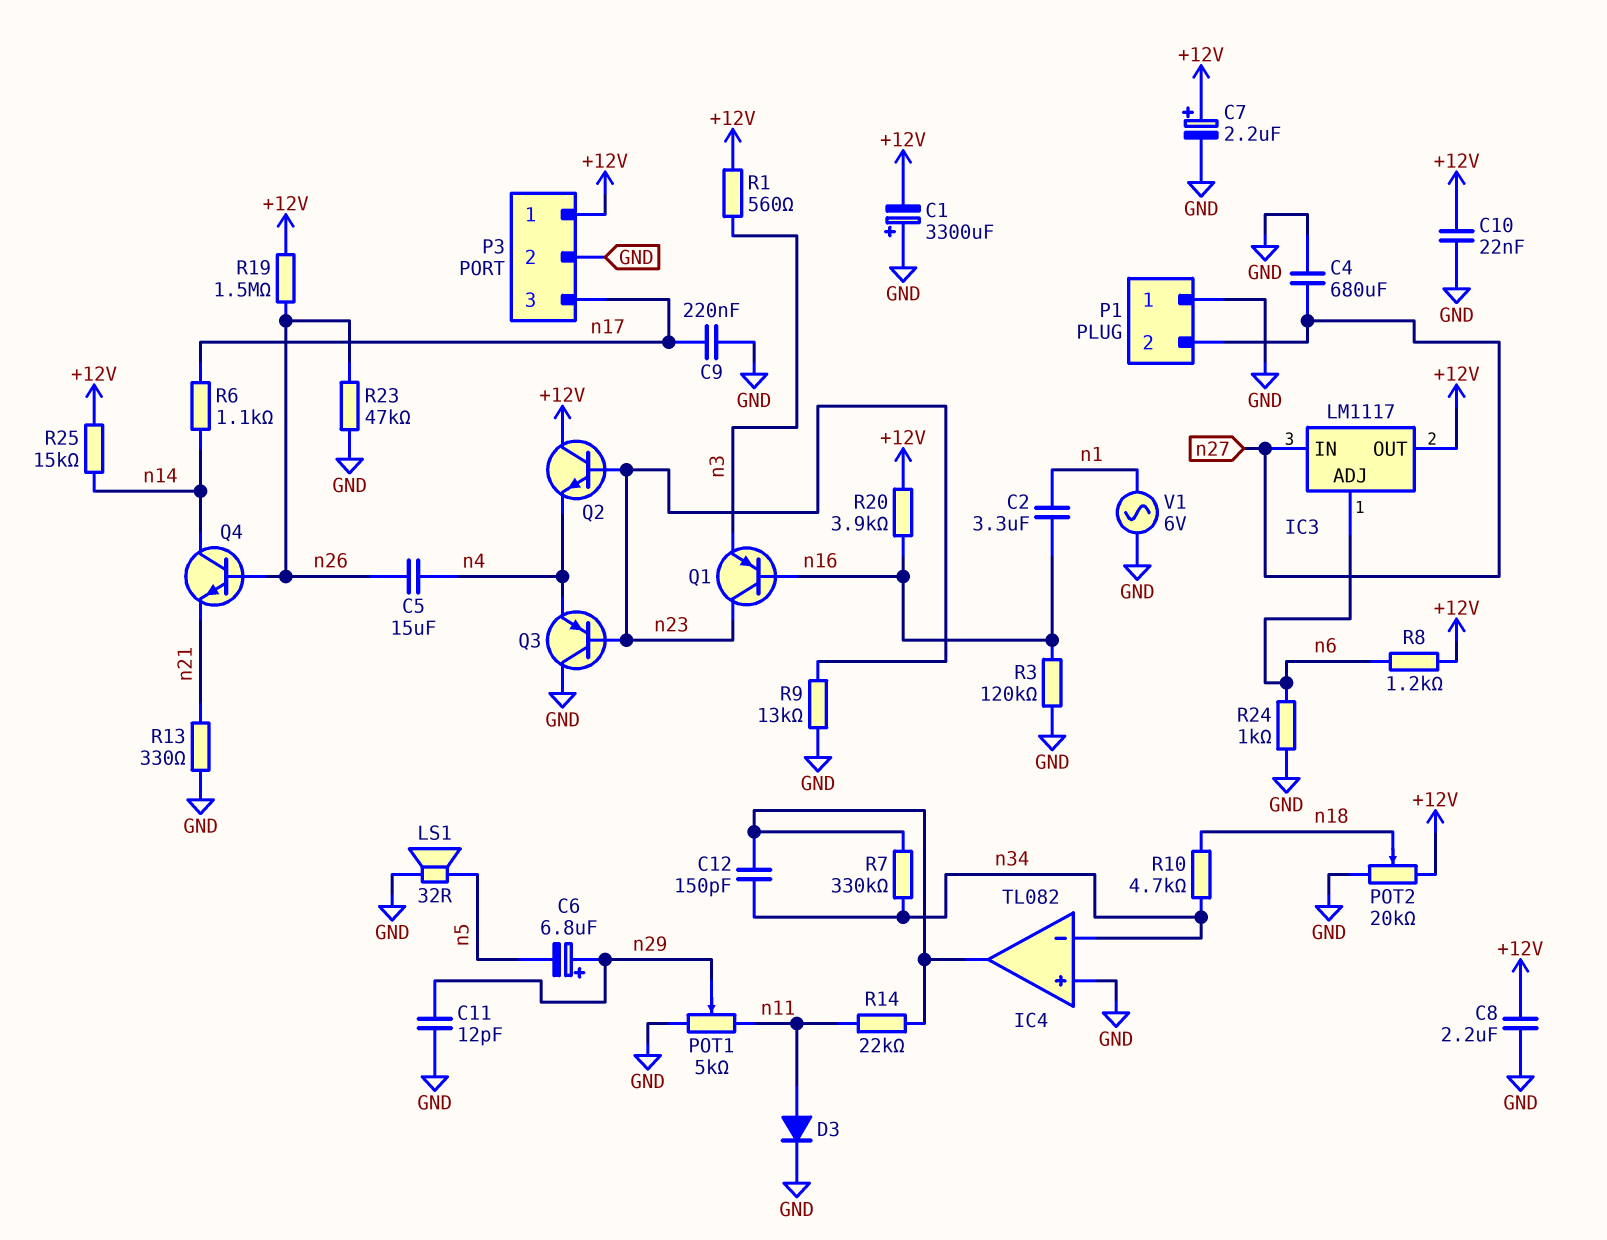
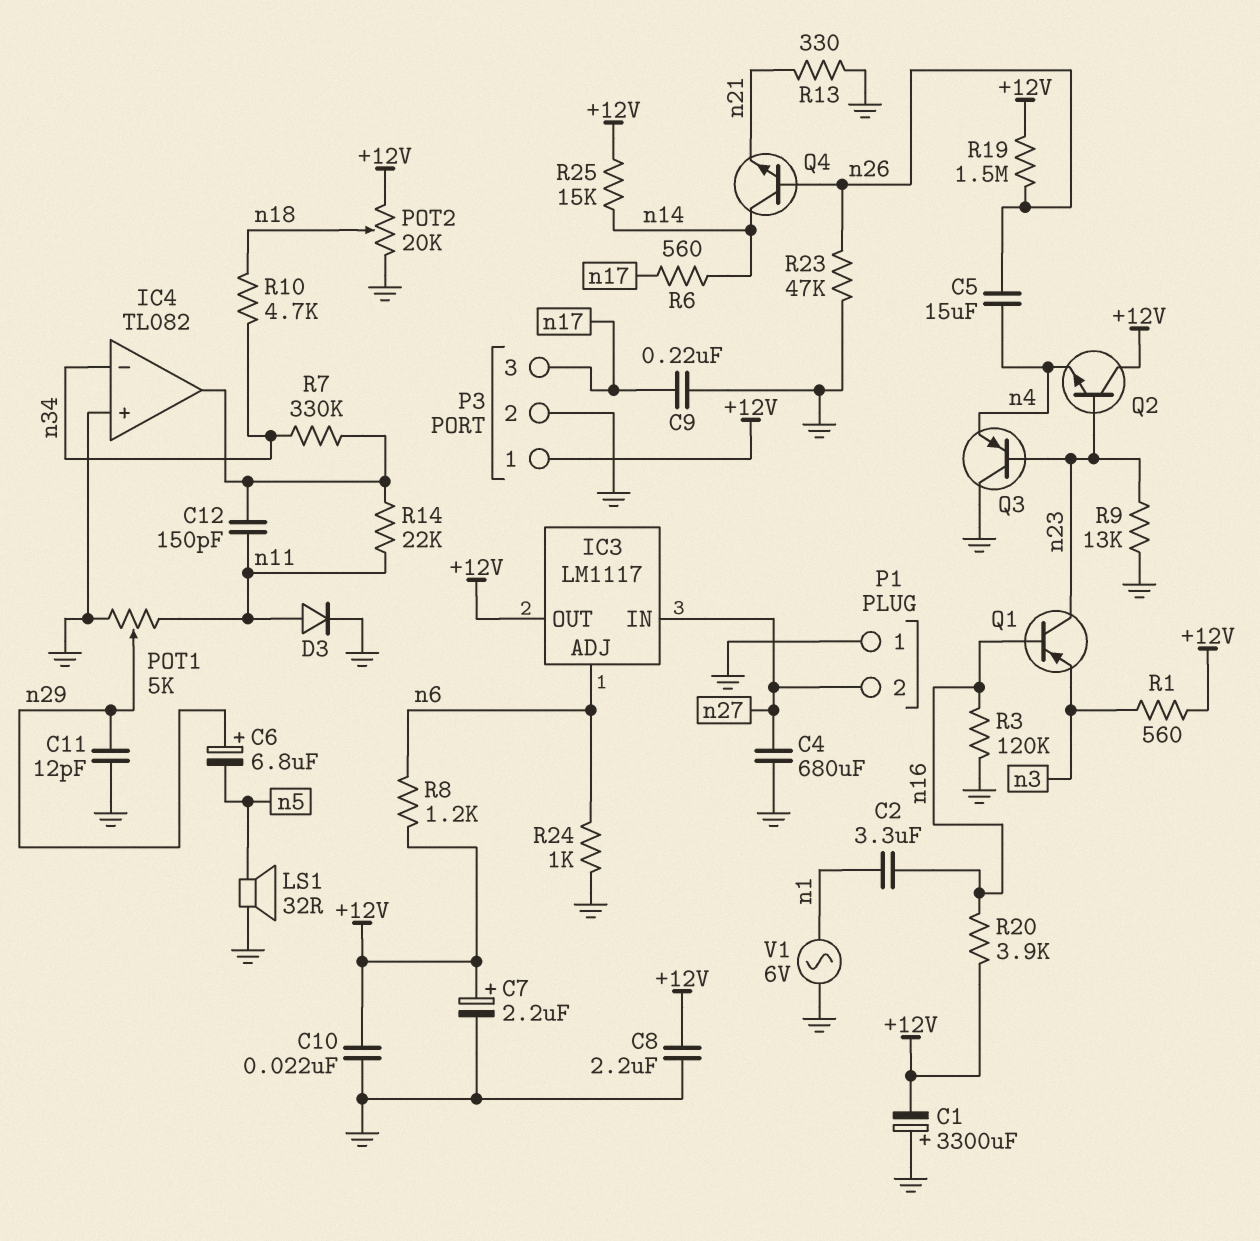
C12: 150pF (IC4/out, n34) -> 150pF (IC4/out, n11)
R6: 1.1k (n14, n17) -> 560 (n14, n17)

